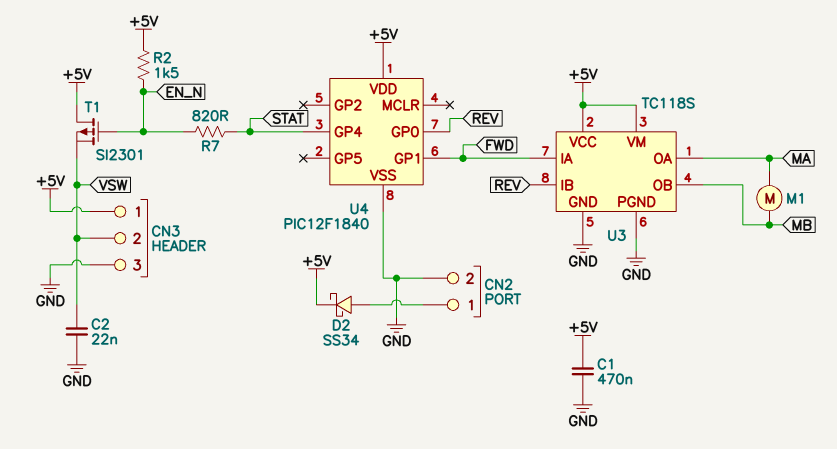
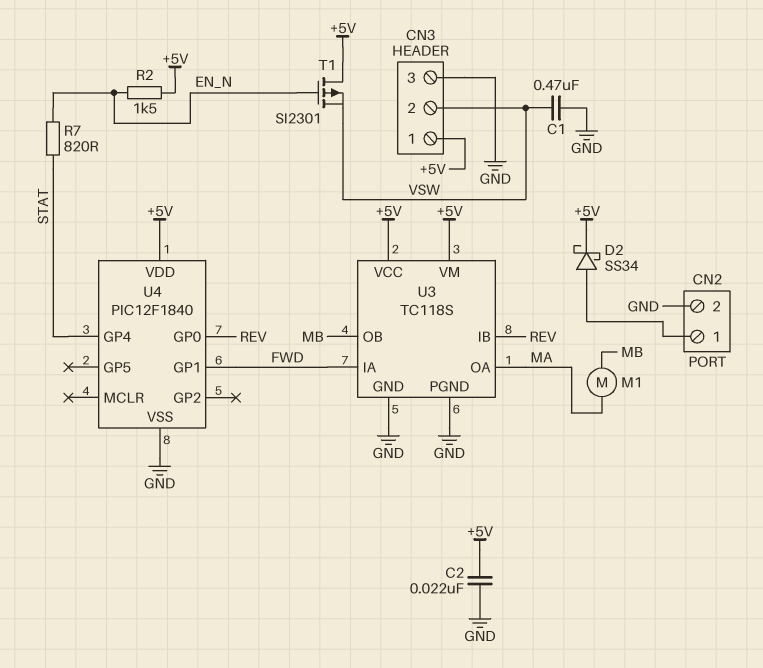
C1: 470nF (+5V, GND) -> 470nF (GND, VSW)
C2: 22nF (GND, VSW) -> 22nF (+5V, GND)

